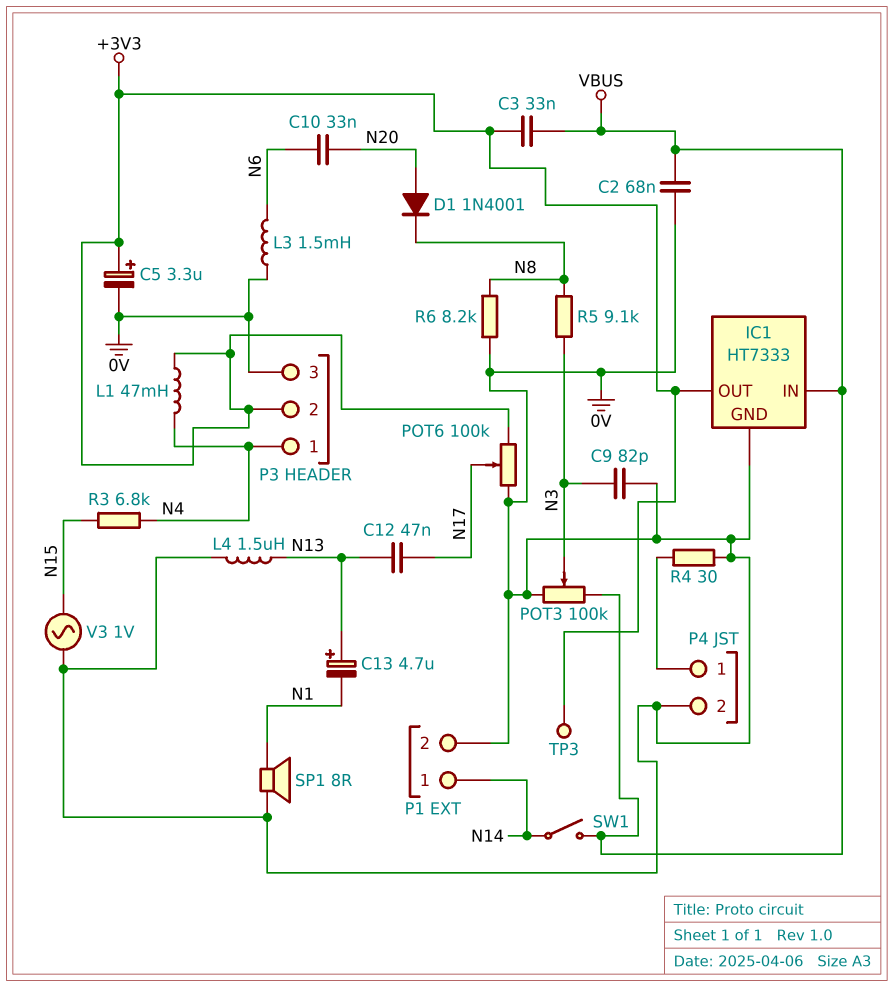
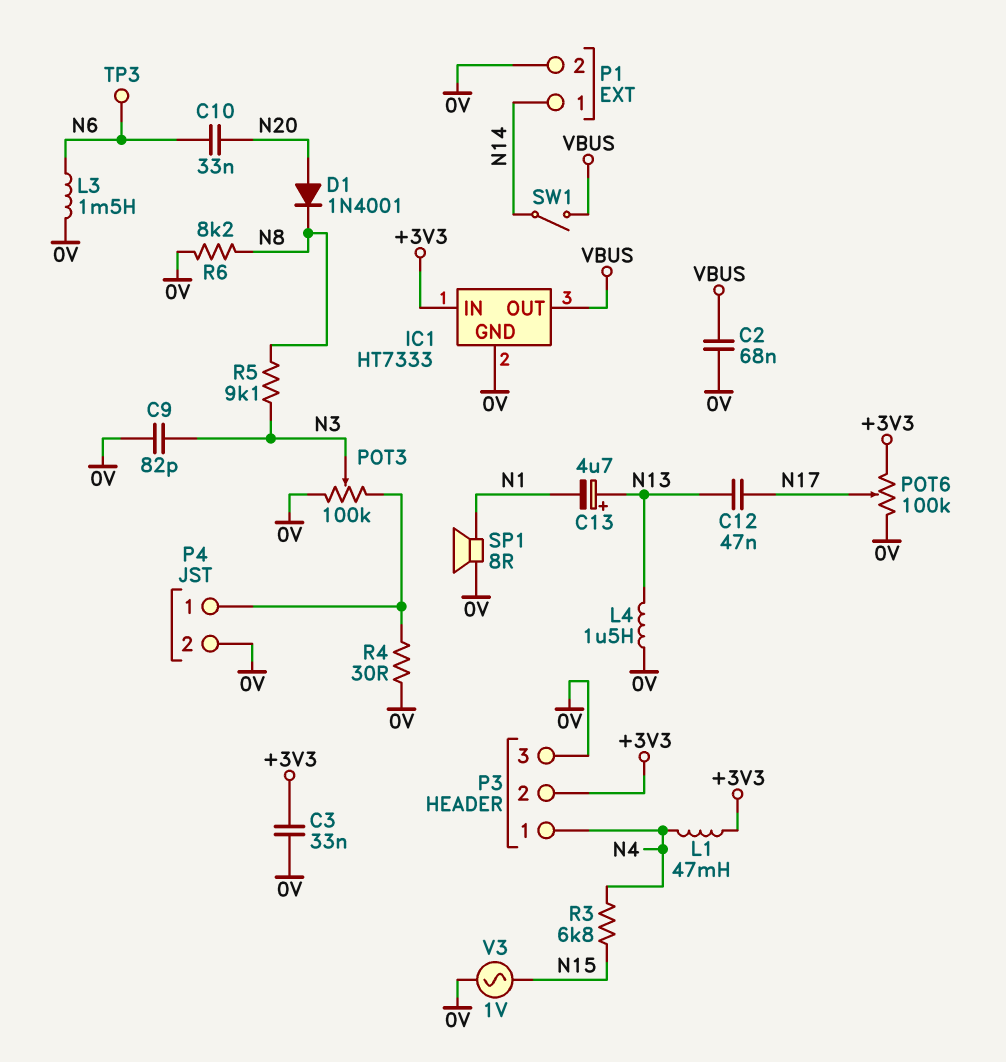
C3: 33nF (+3V3, VBUS) -> 33nF (+3V3, 0V)
C5: 3.3uF (plus +3V3, minus 0V) -> none
IC1 pin IN: VBUS -> +3V3
IC1 pin OUT: +3V3 -> VBUS
POT3: 100k (0V, VBUS, wiper N3) -> 100k (0V, P4/1, wiper N3)
TP3: test point (+3V3) -> test point (N6)

